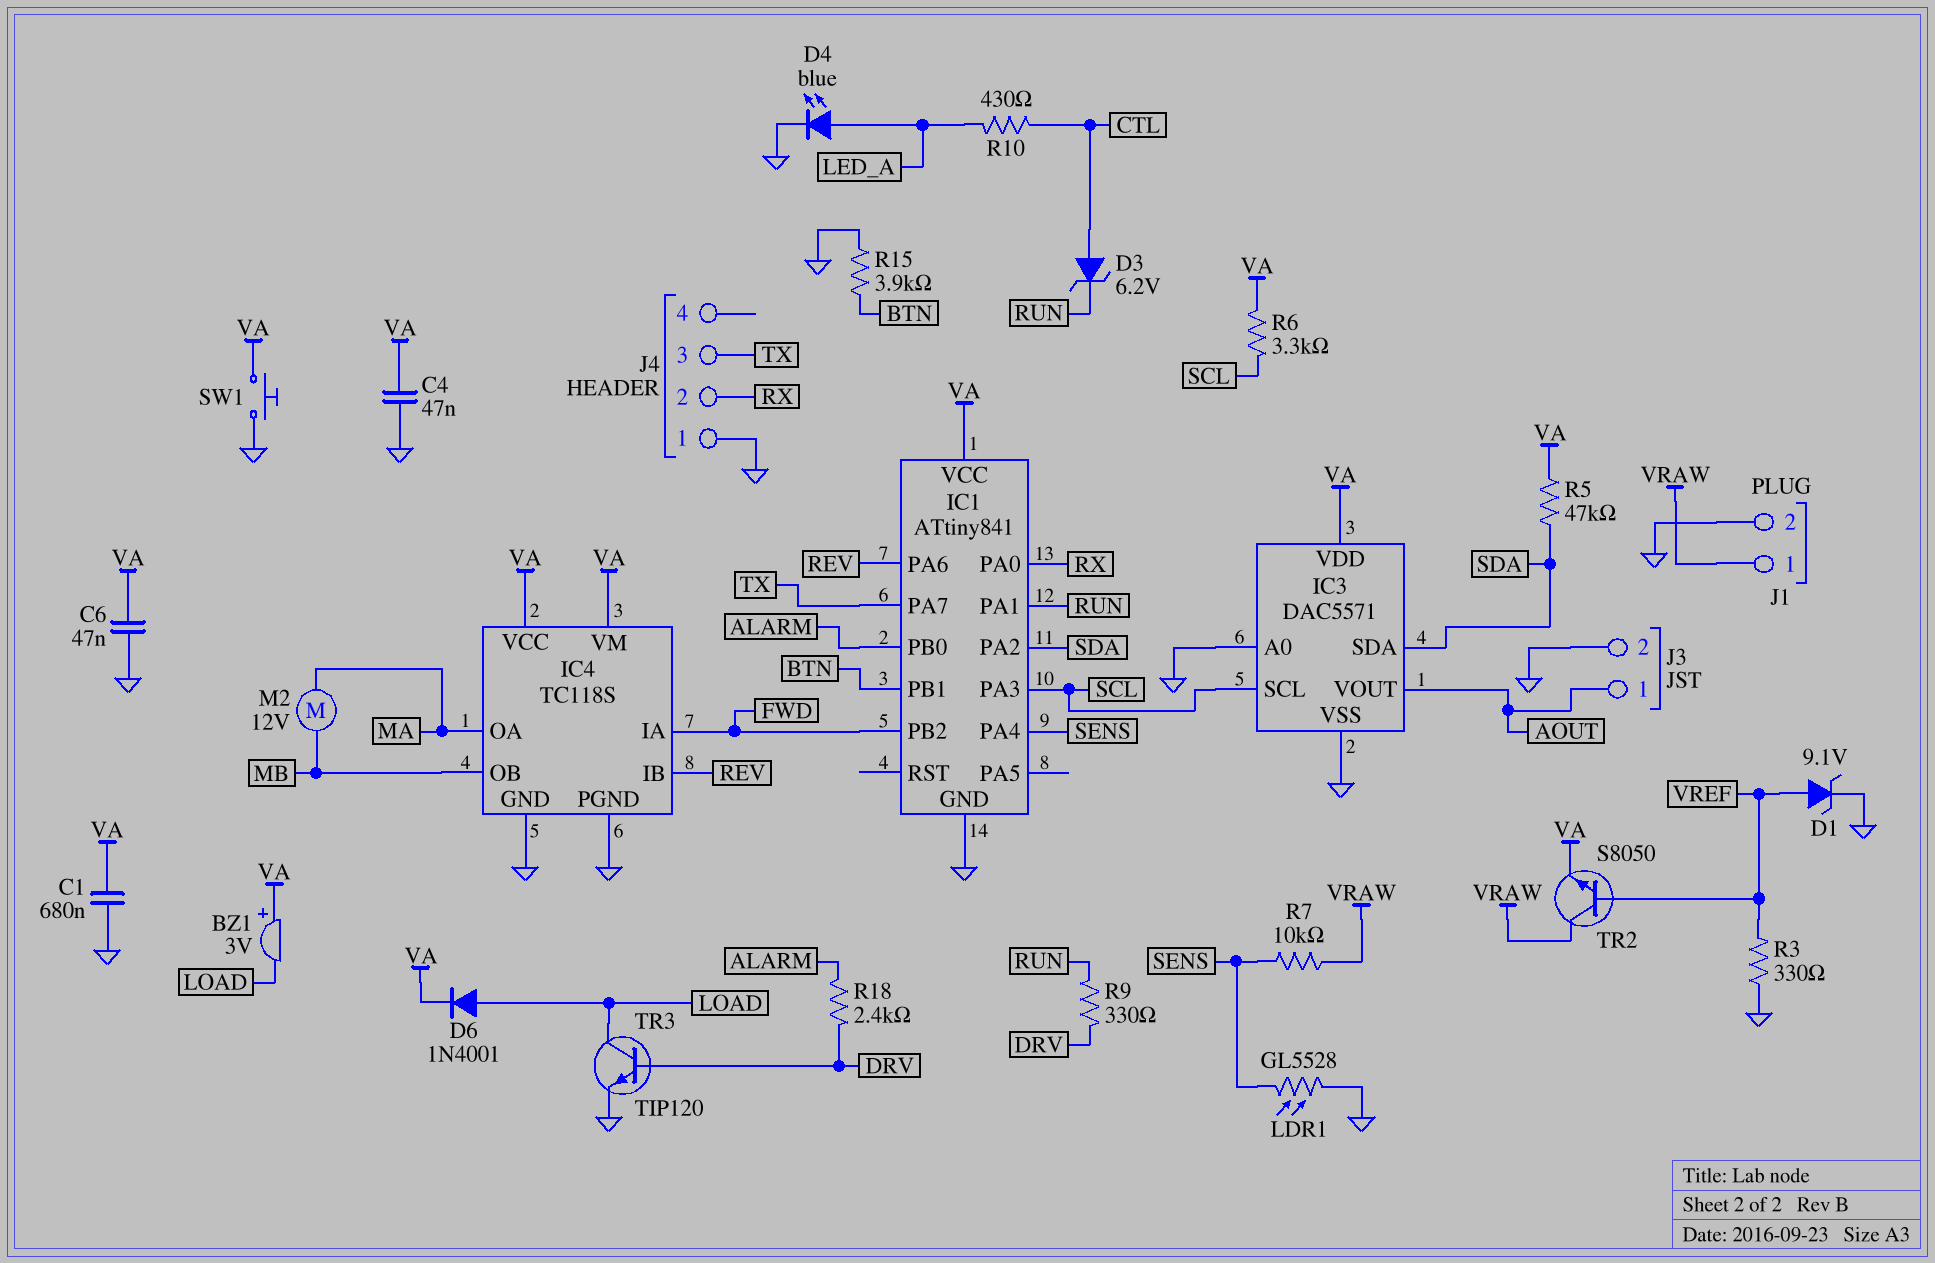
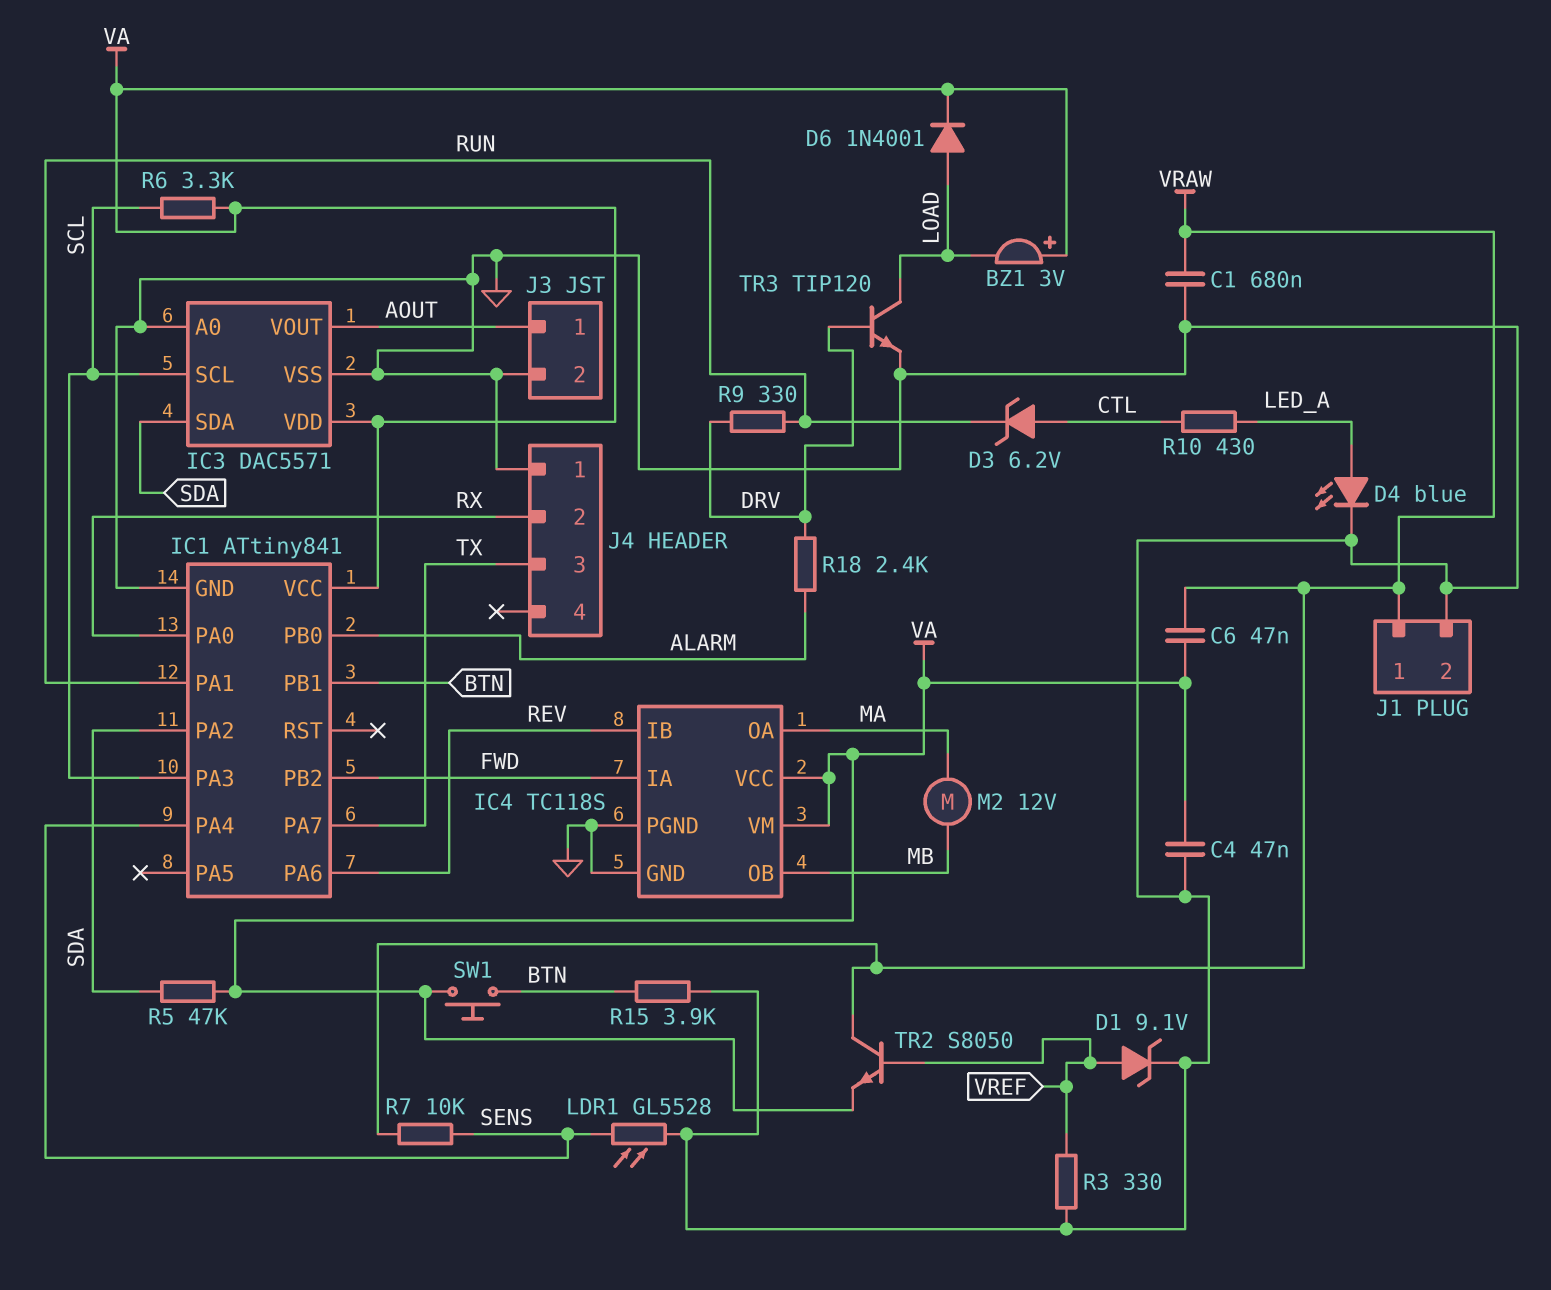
C1: 680nF (GND, VA) -> 680nF (GND, VRAW)
C6: 47nF (GND, VA) -> 47nF (VA, VRAW)
SW1: button (GND, VA) -> button (BTN, VA)

